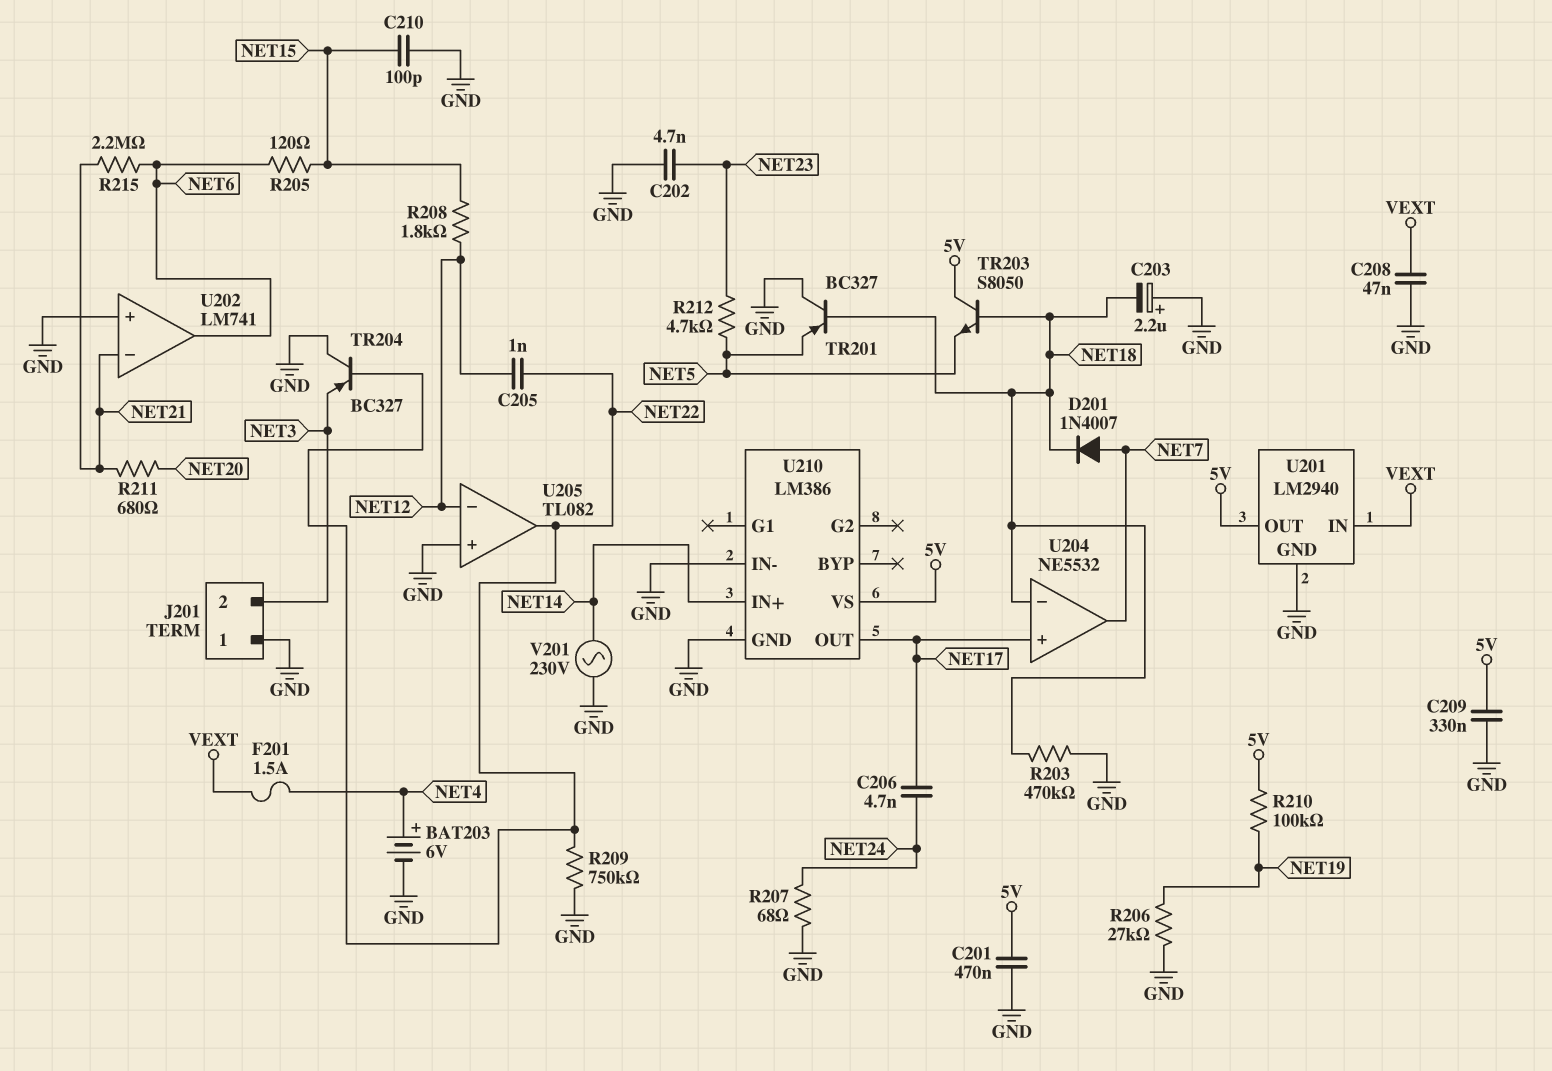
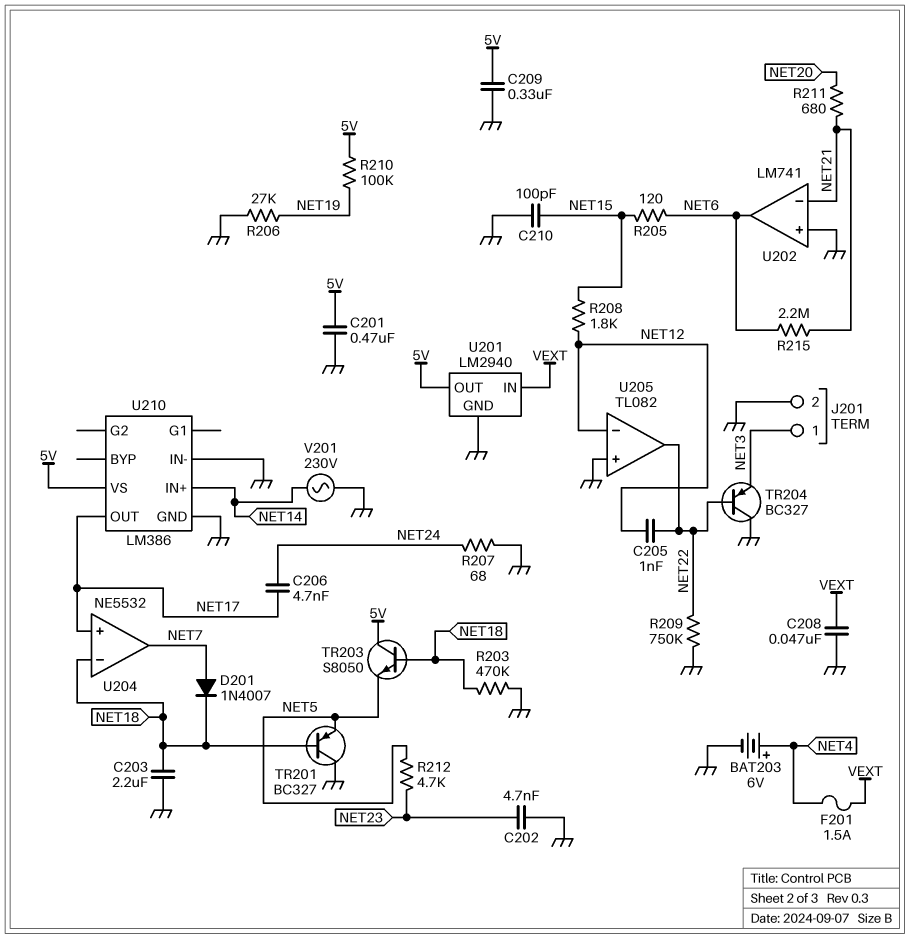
C203: 2.2uF (plus GND, minus NET18) -> 2.2uF (GND, NET18)
J201 pin 1: GND -> NET3
J201 pin 2: NET3 -> GND

